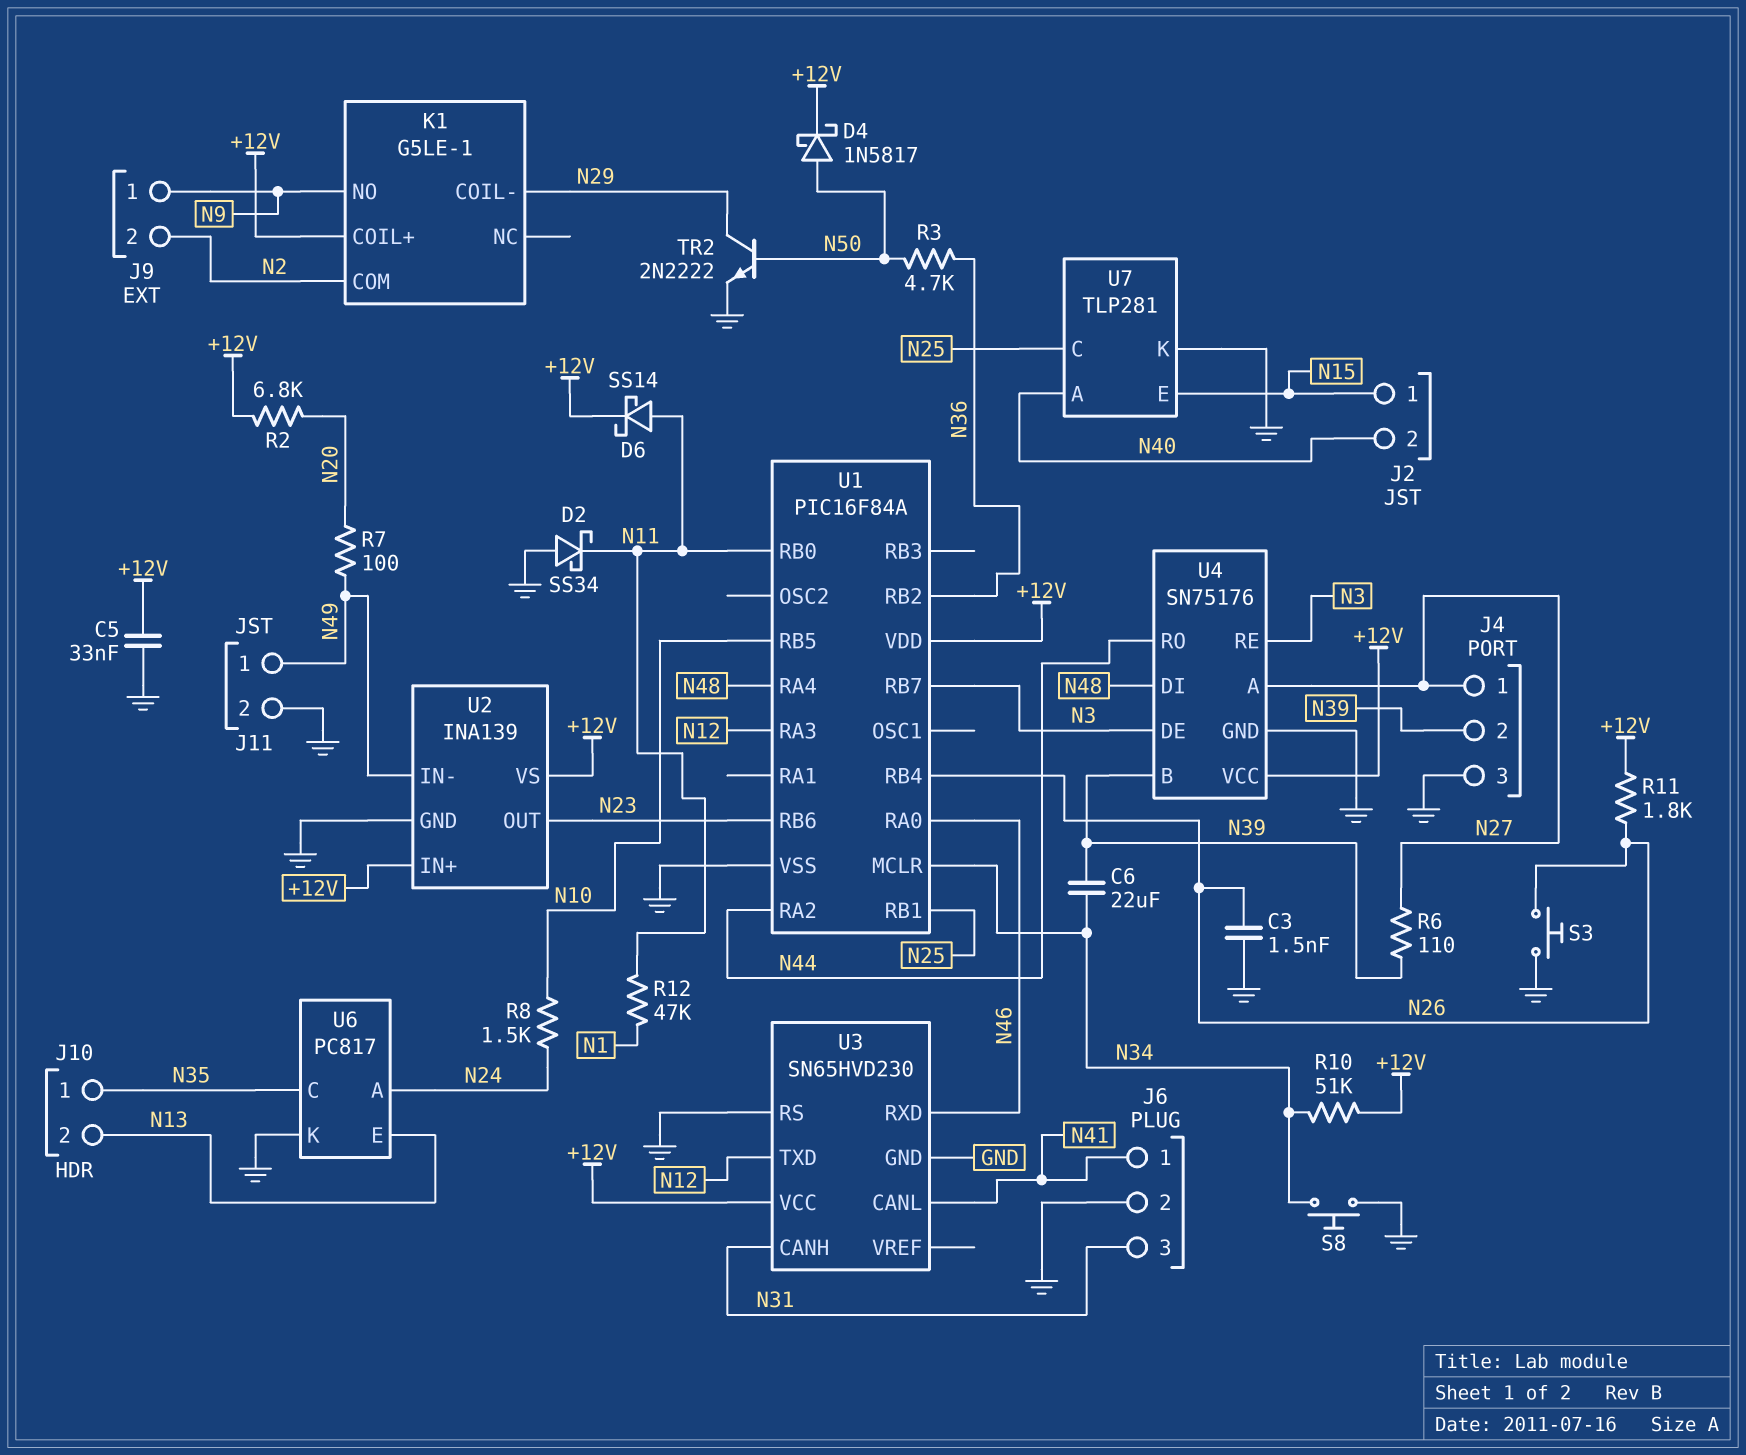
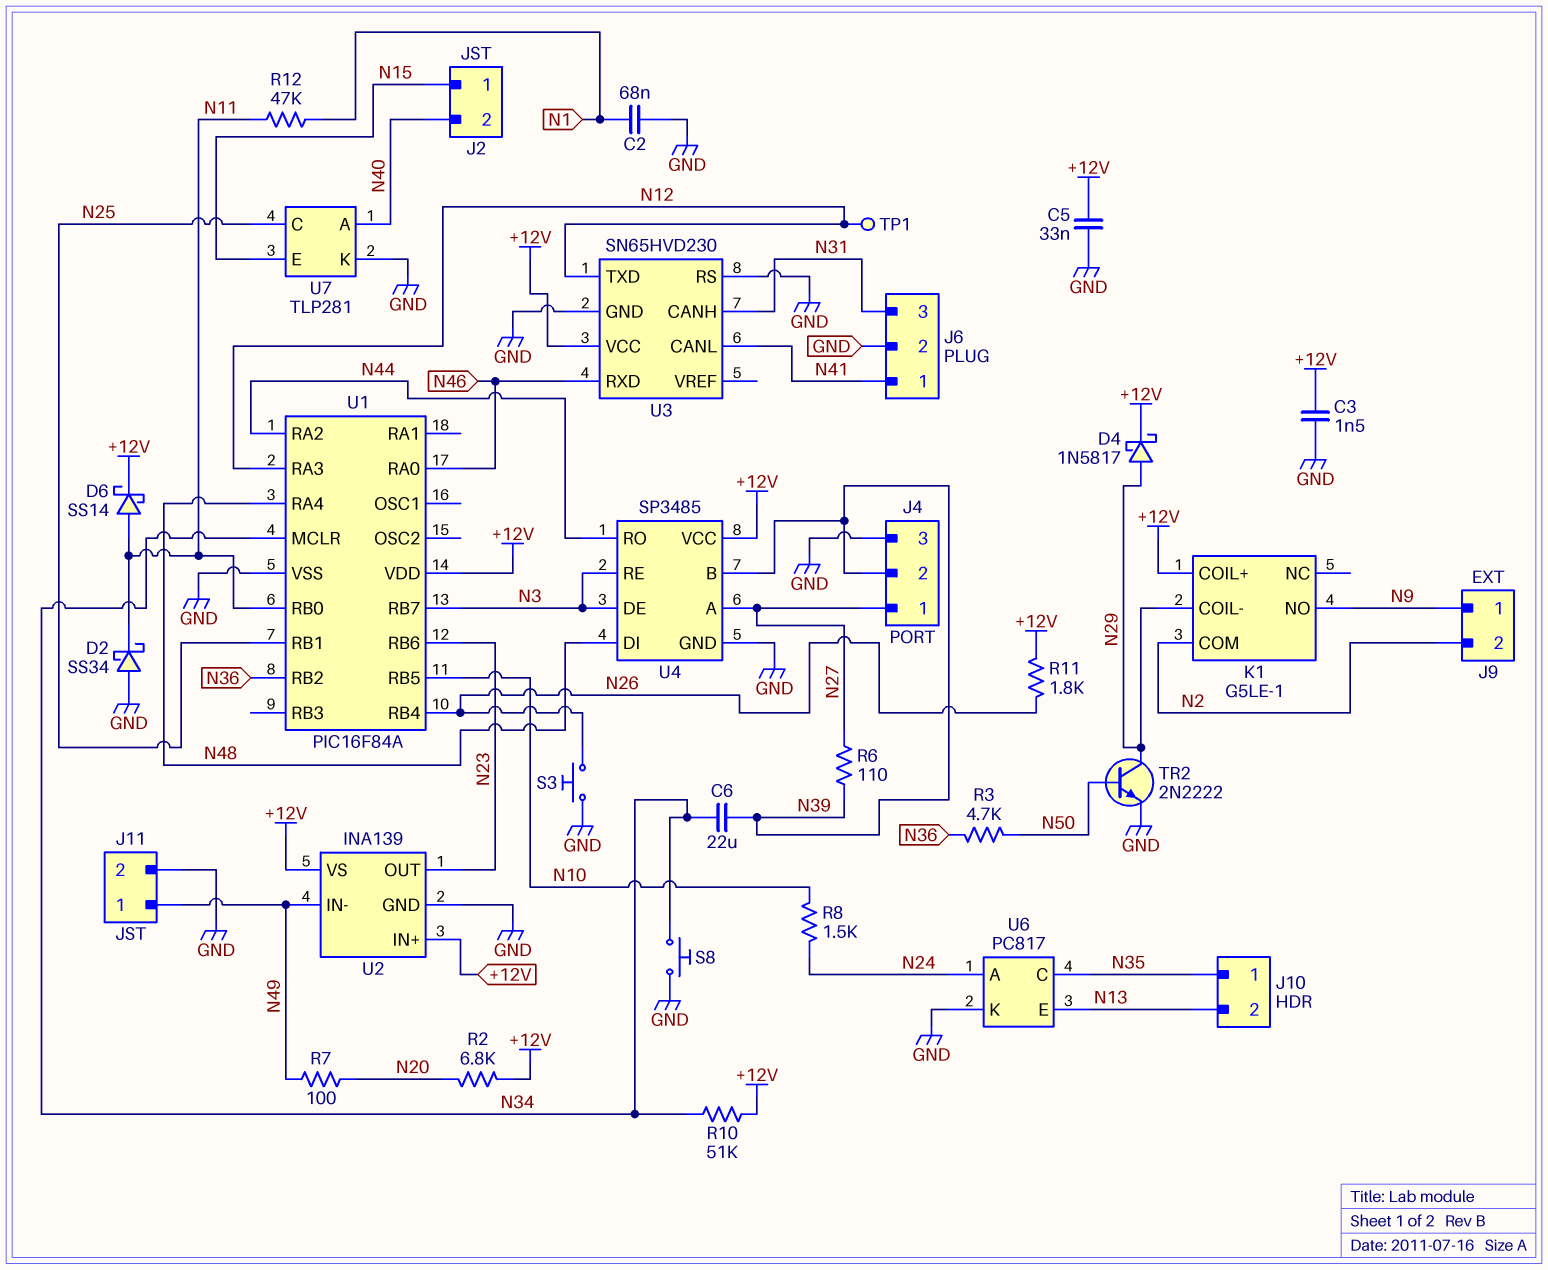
C2: none -> 68nF (GND, N1)
C3: 1.5nF (GND, N26) -> 1.5nF (+12V, GND)
D4: schottky 1N5817 (A N50, K +12V) -> schottky 1N5817 (A N29, K +12V)
TP1: none -> test point (N12)
U4: SN75176 -> SP3485

